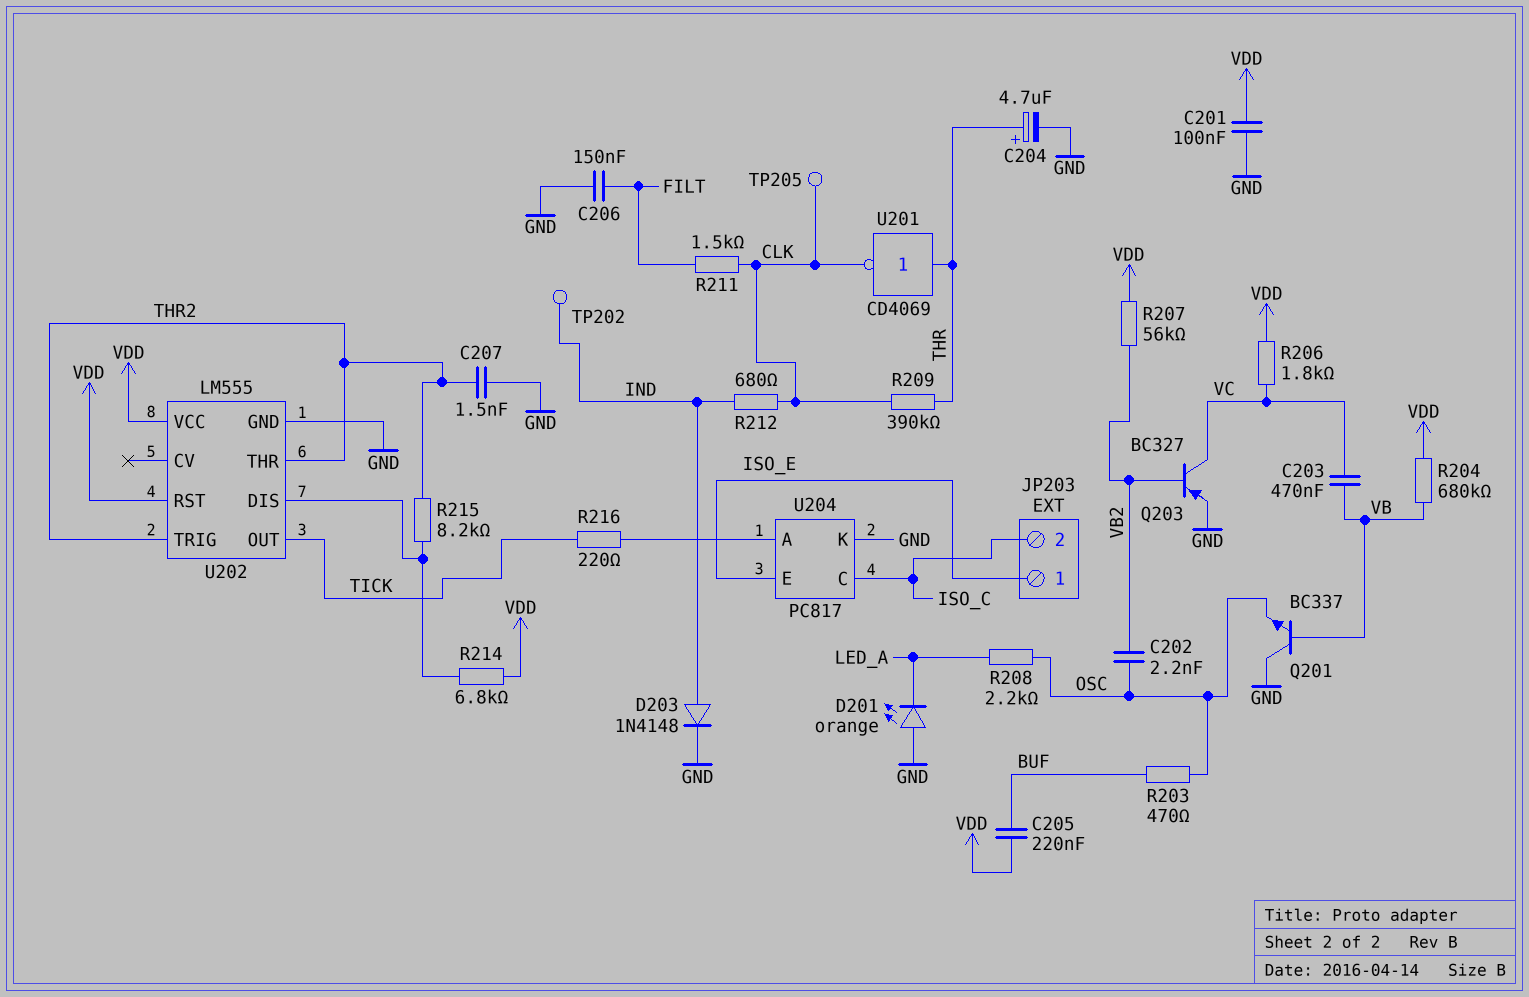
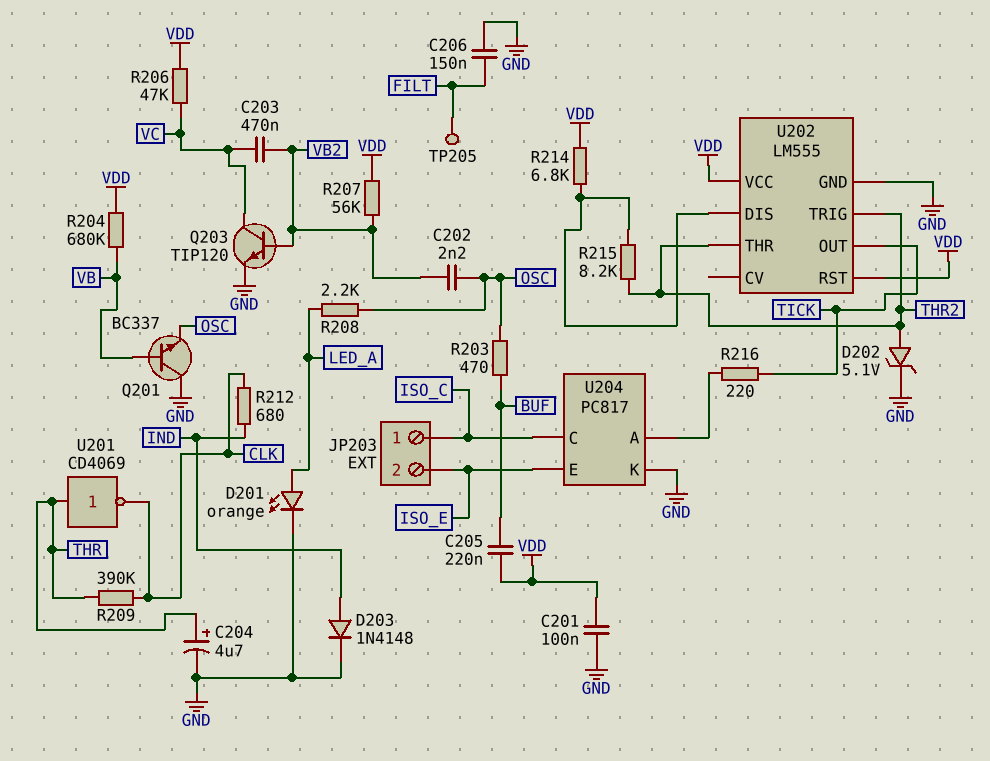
C203: 470nF (VB, VC) -> 470nF (VB2, VC)
C207: 1.5nF (GND, THR2) -> none
D201: LED orange (A GND, K LED_A) -> LED orange (A LED_A, K GND)
D202: none -> zener 5.1V (A THR2, K GND)
JP203 pin 1: ISO_E -> ISO_C
JP203 pin 2: ISO_C -> ISO_E
Q203: PNP BC327 (B VB2, C VC, E GND) -> NPN TIP120 (B VB2, C VC, E GND)
R206: 1.8k (VC, VDD) -> 47k (VC, VDD)
R211: 1.5k (CLK, FILT) -> none
TP202: test point (IND) -> none
TP205: test point (CLK) -> test point (FILT)

